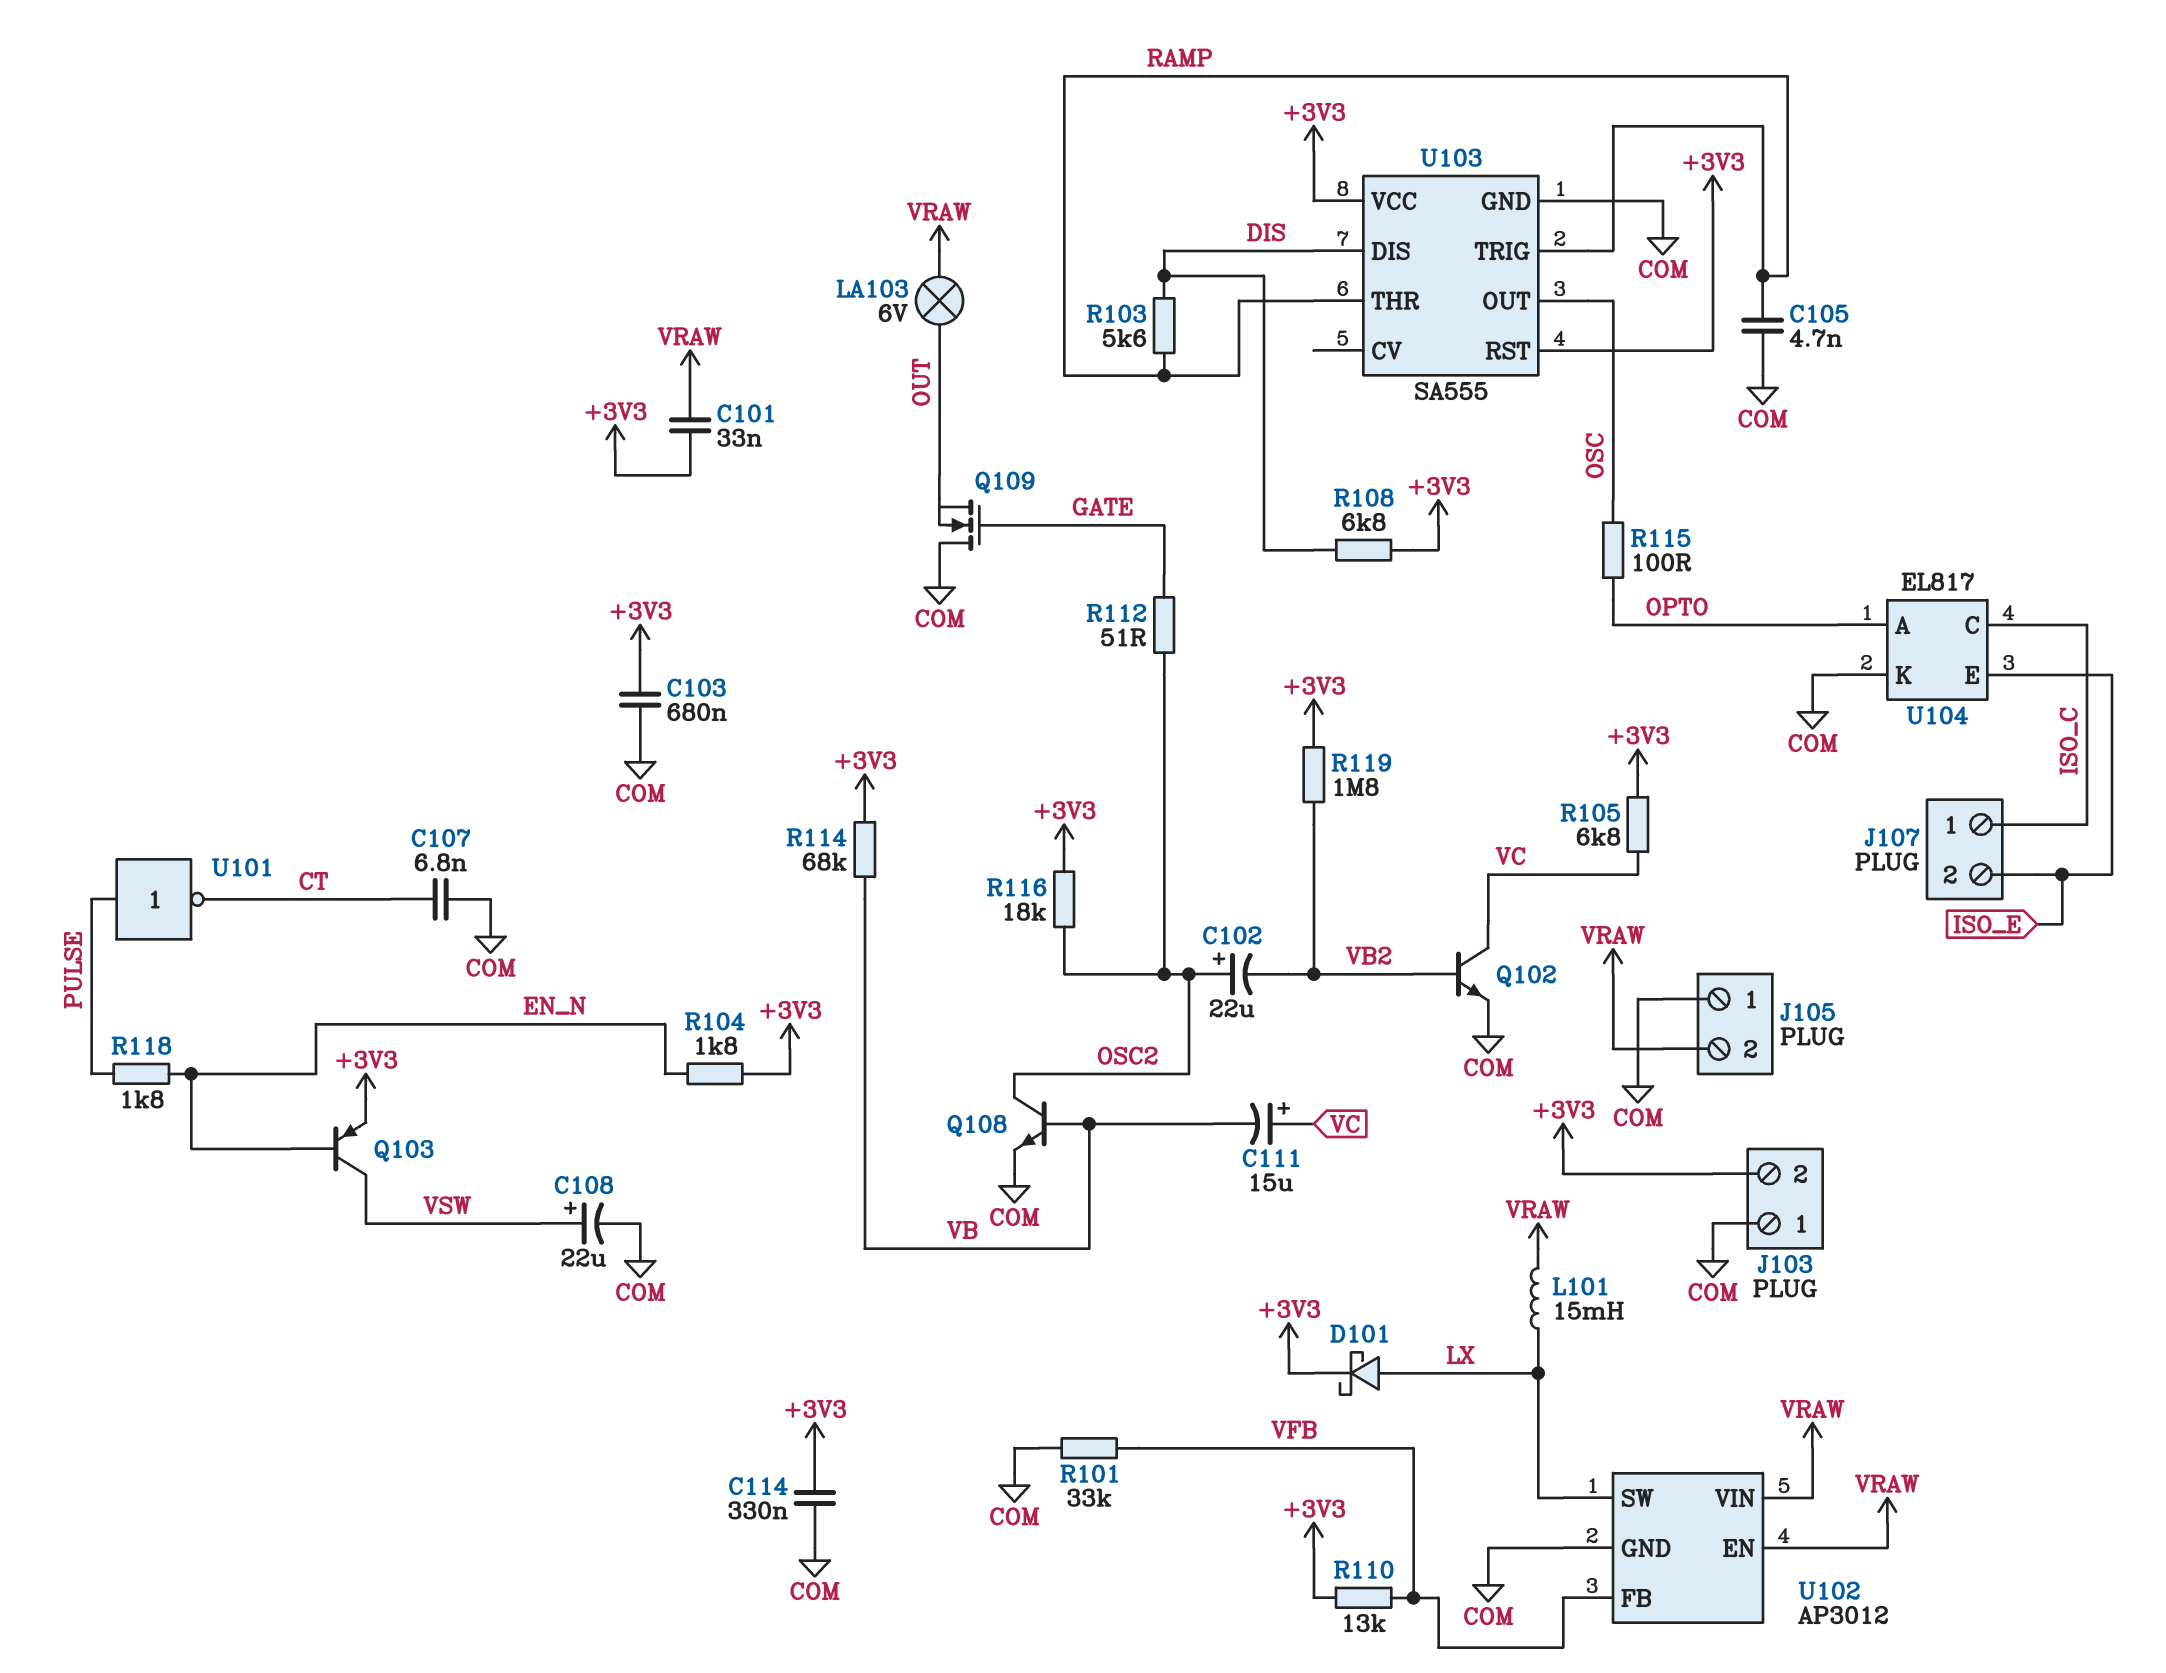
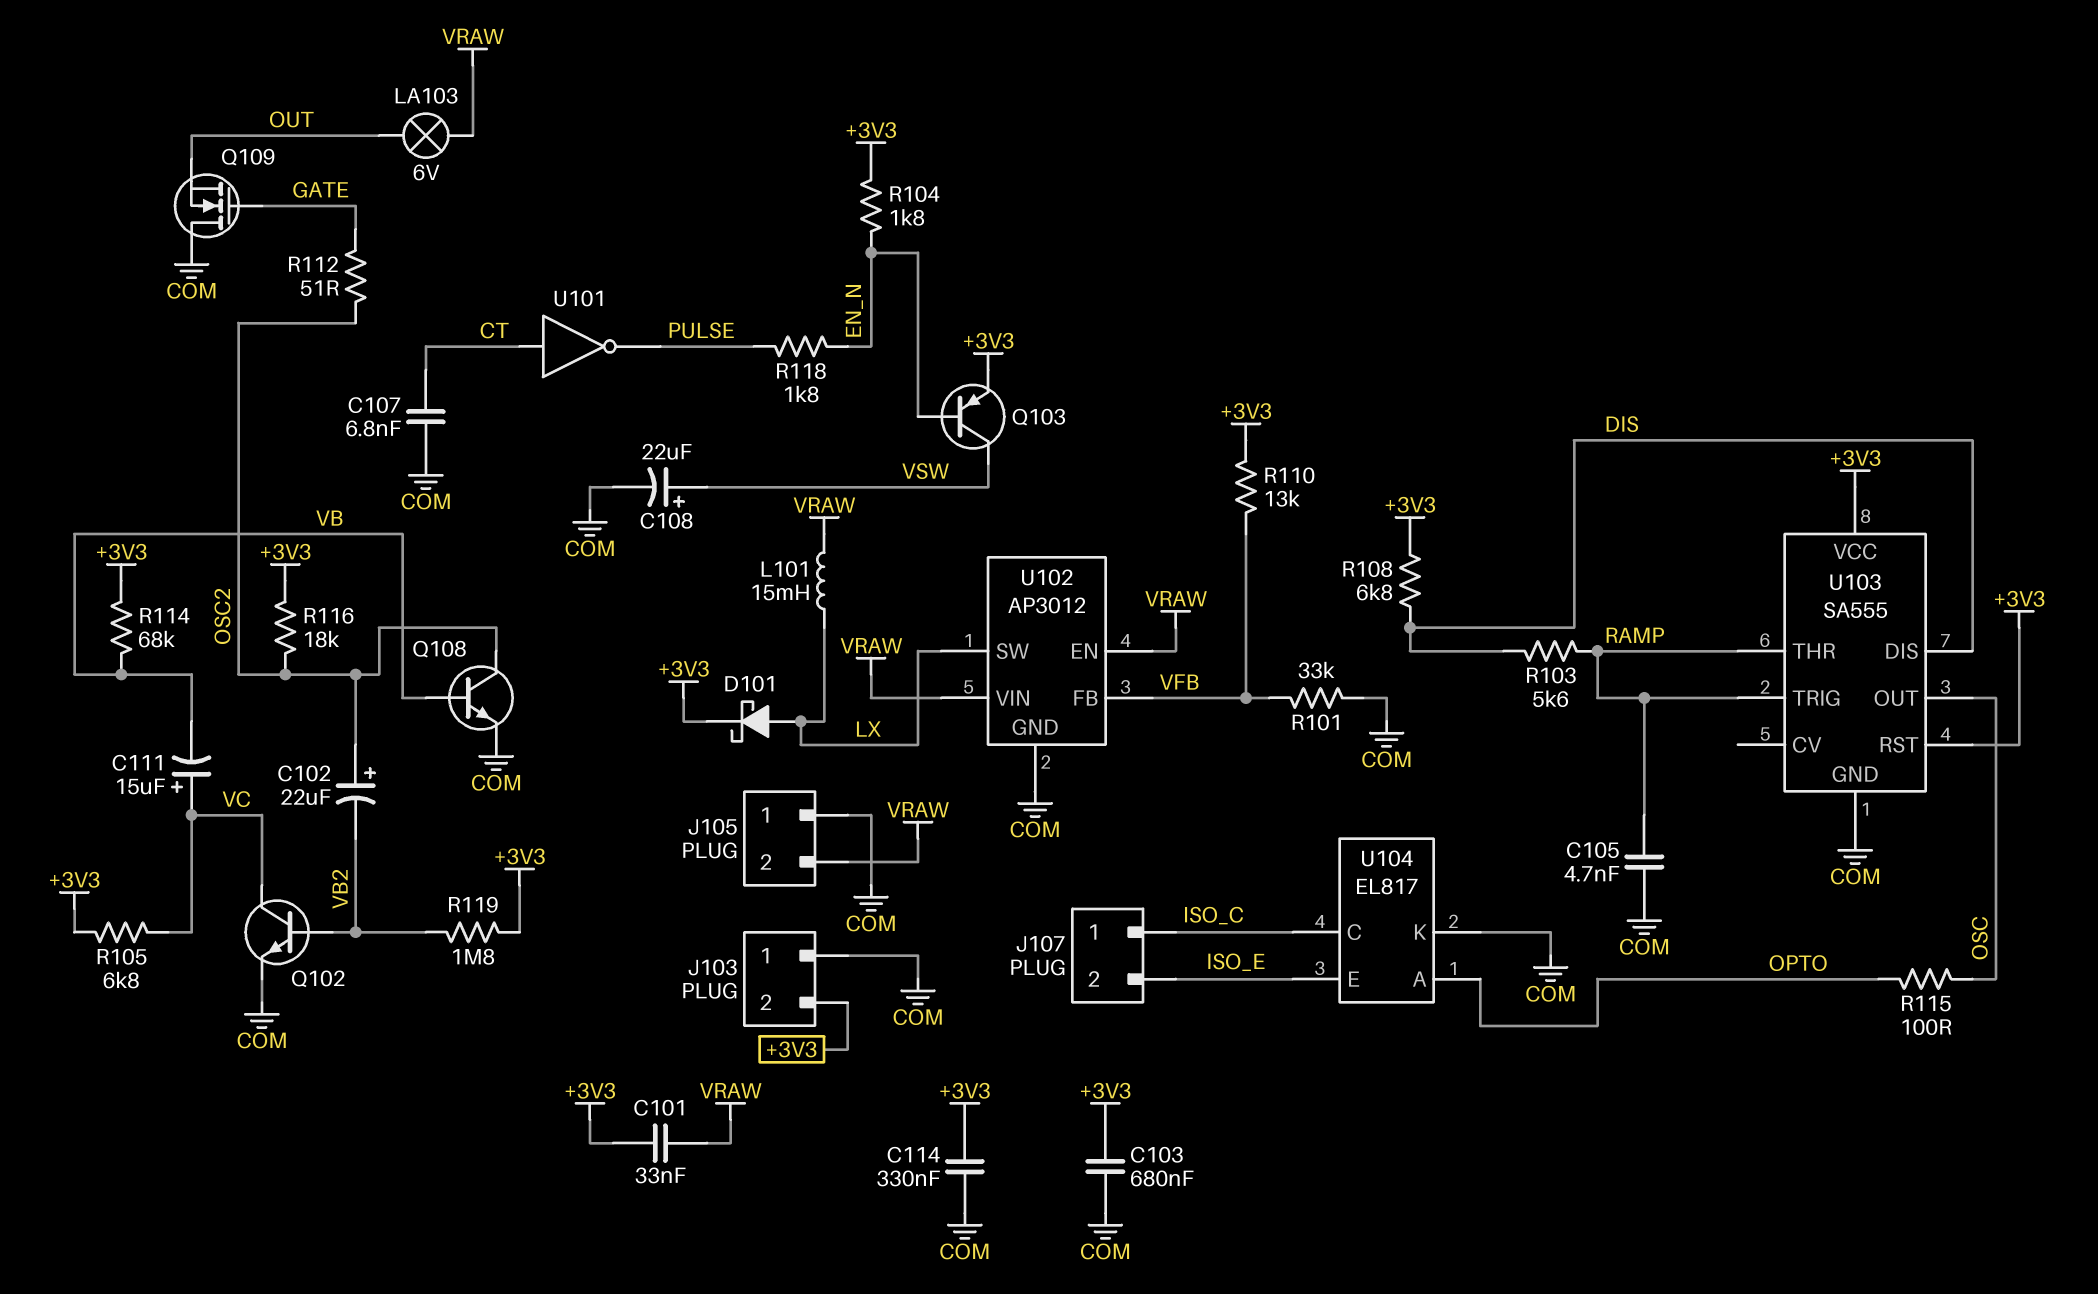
U101: NOT (in PULSE, out CT) -> NOT (in CT, out PULSE)

